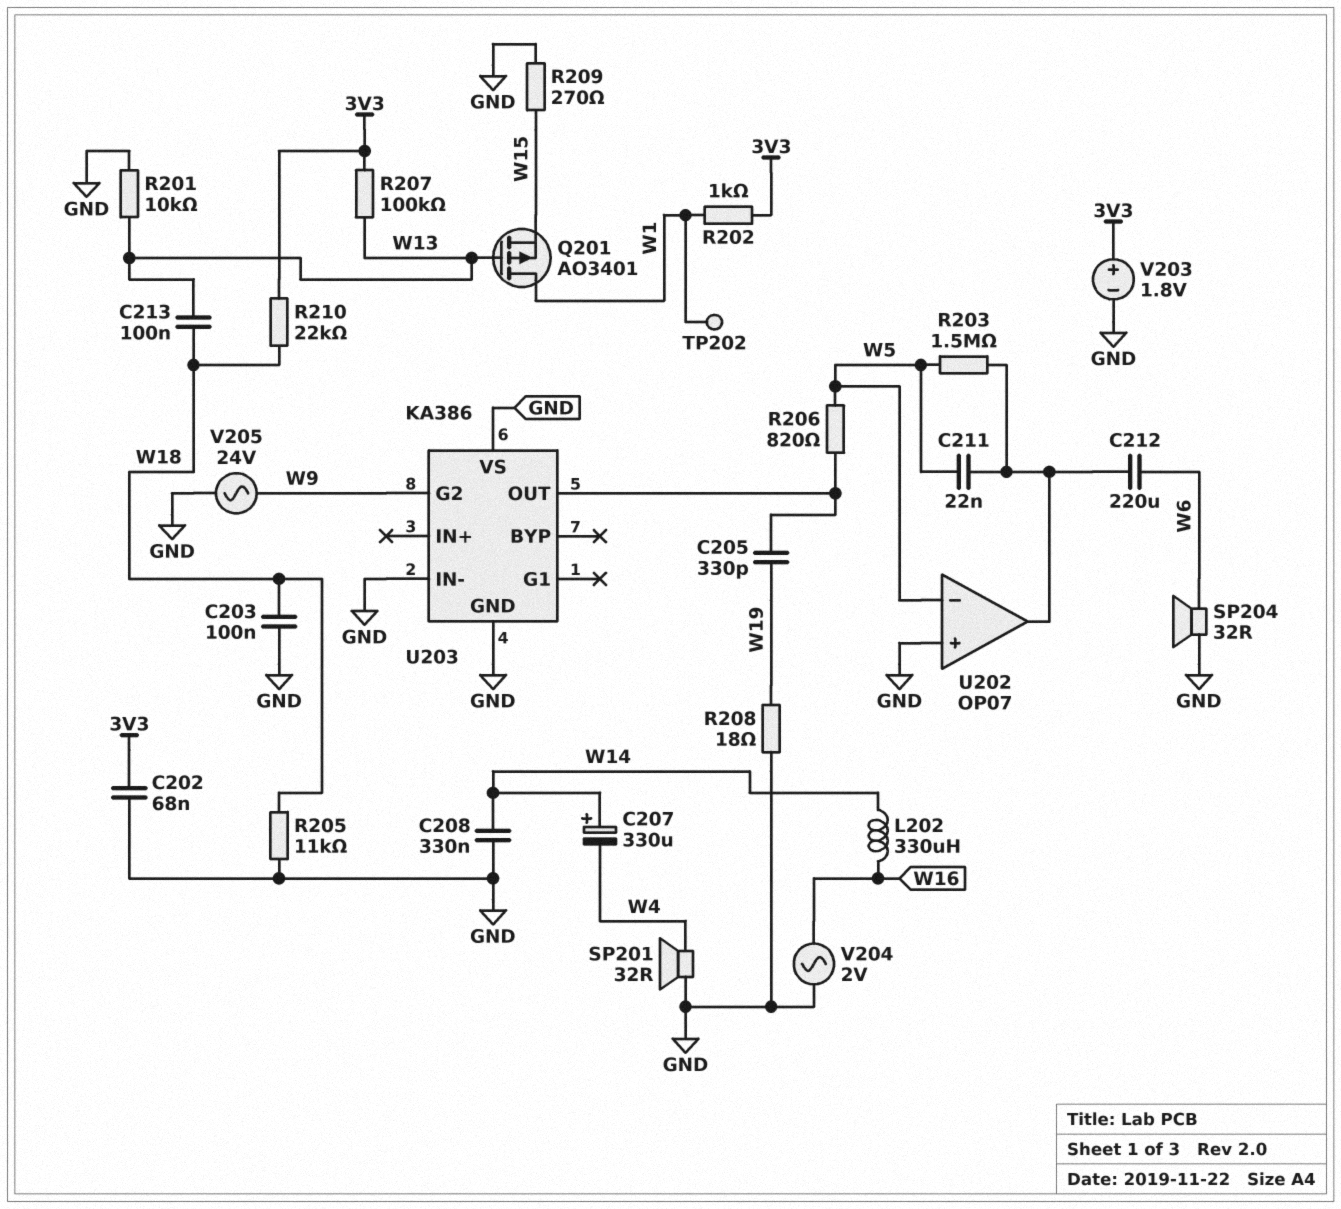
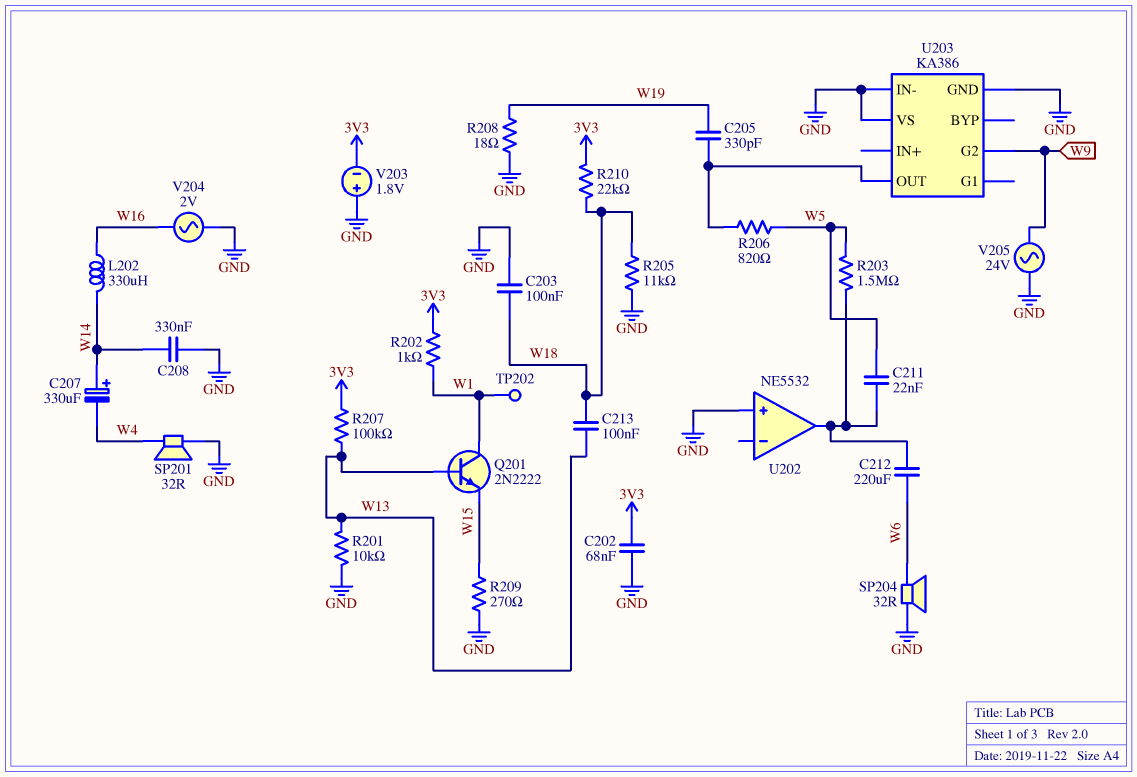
Q201: PMOS AO3401 (G W13, D W1, S W15) -> NPN 2N2222 (B W13, C W1, E W15)
U202: OP07 -> NE5532
U202 pin in-: W5 -> none
V203: 1.8V (plus 3V3, minus GND) -> 1.8V (plus GND, minus 3V3)

